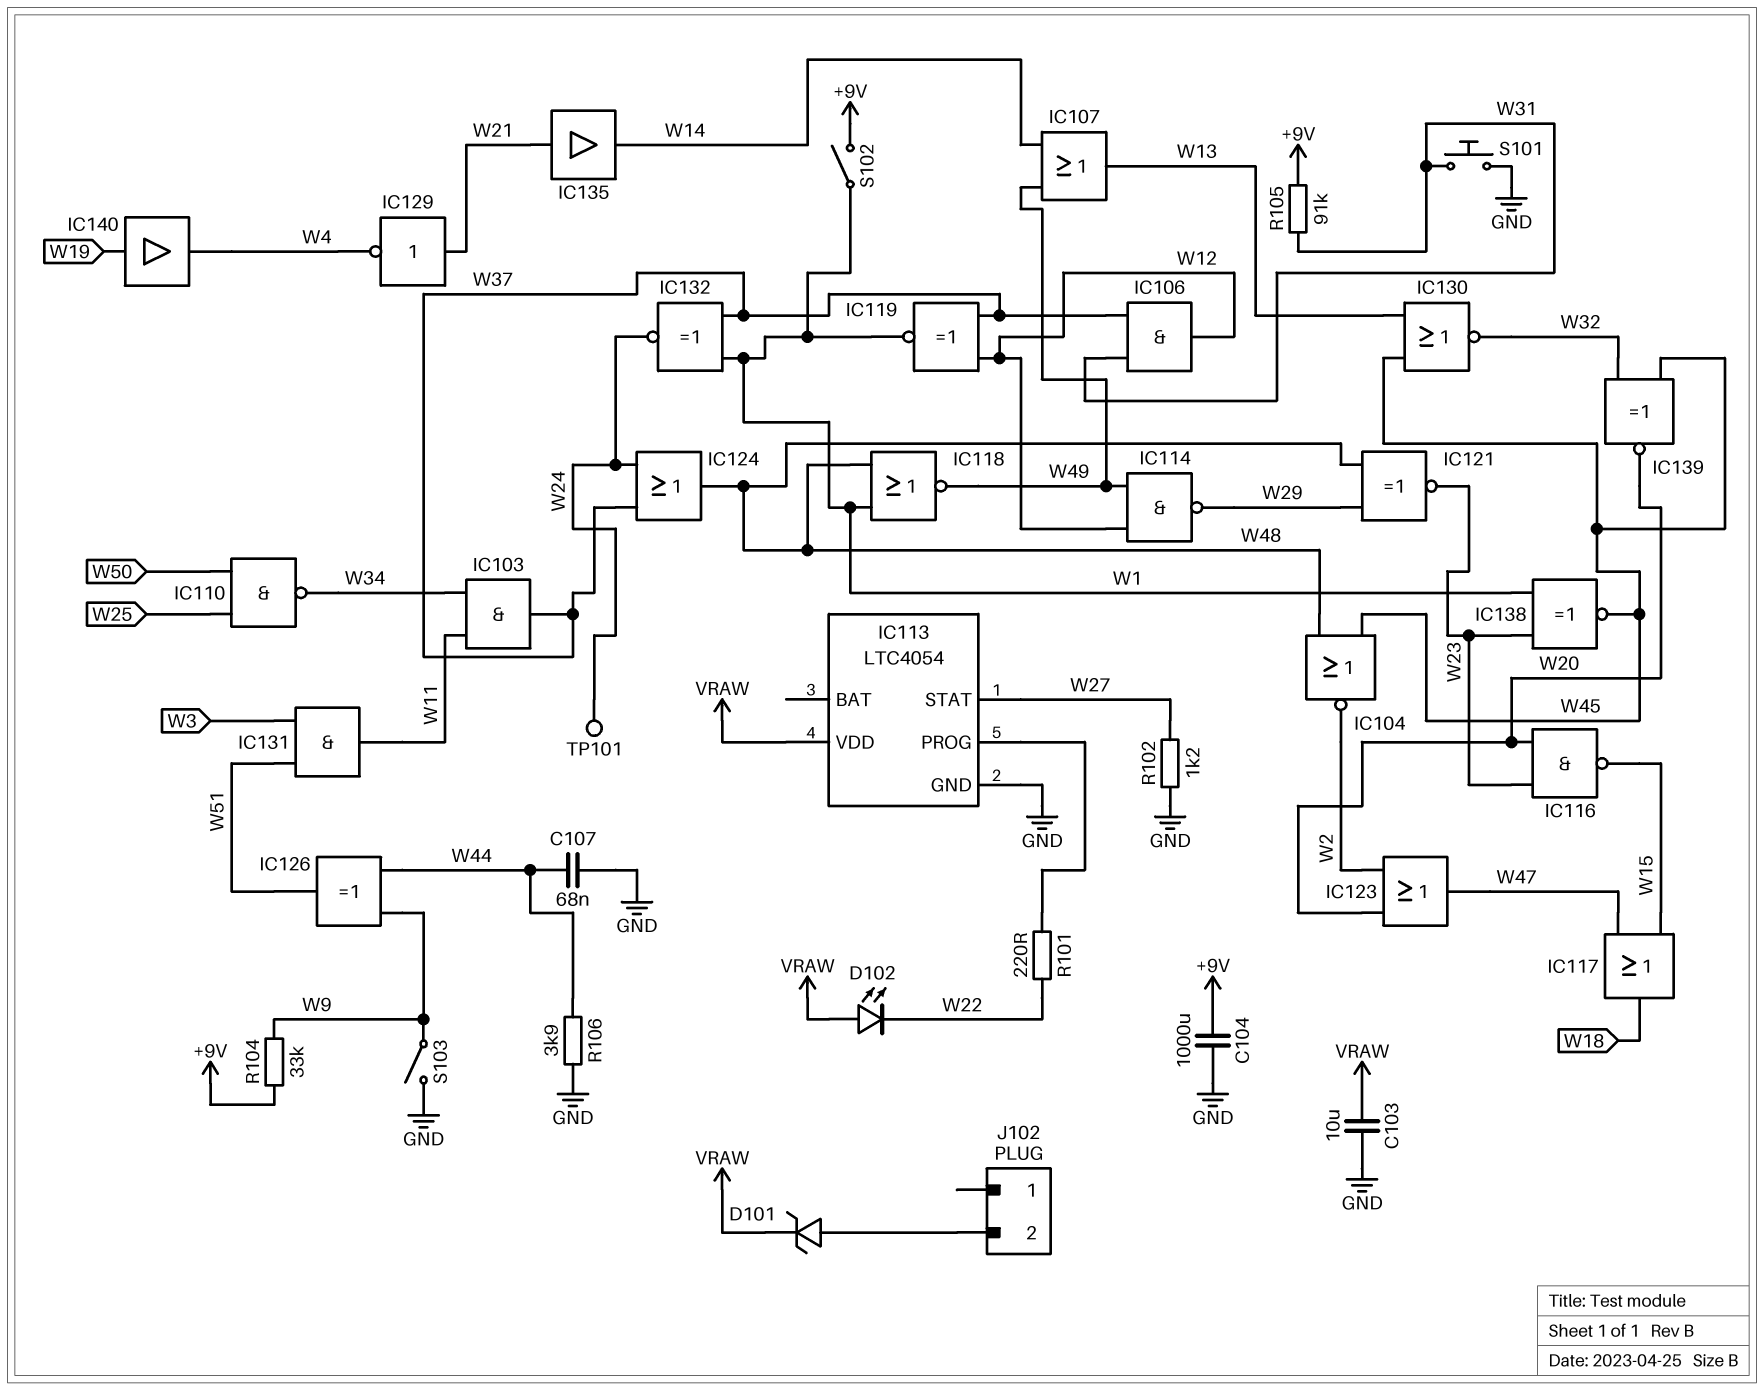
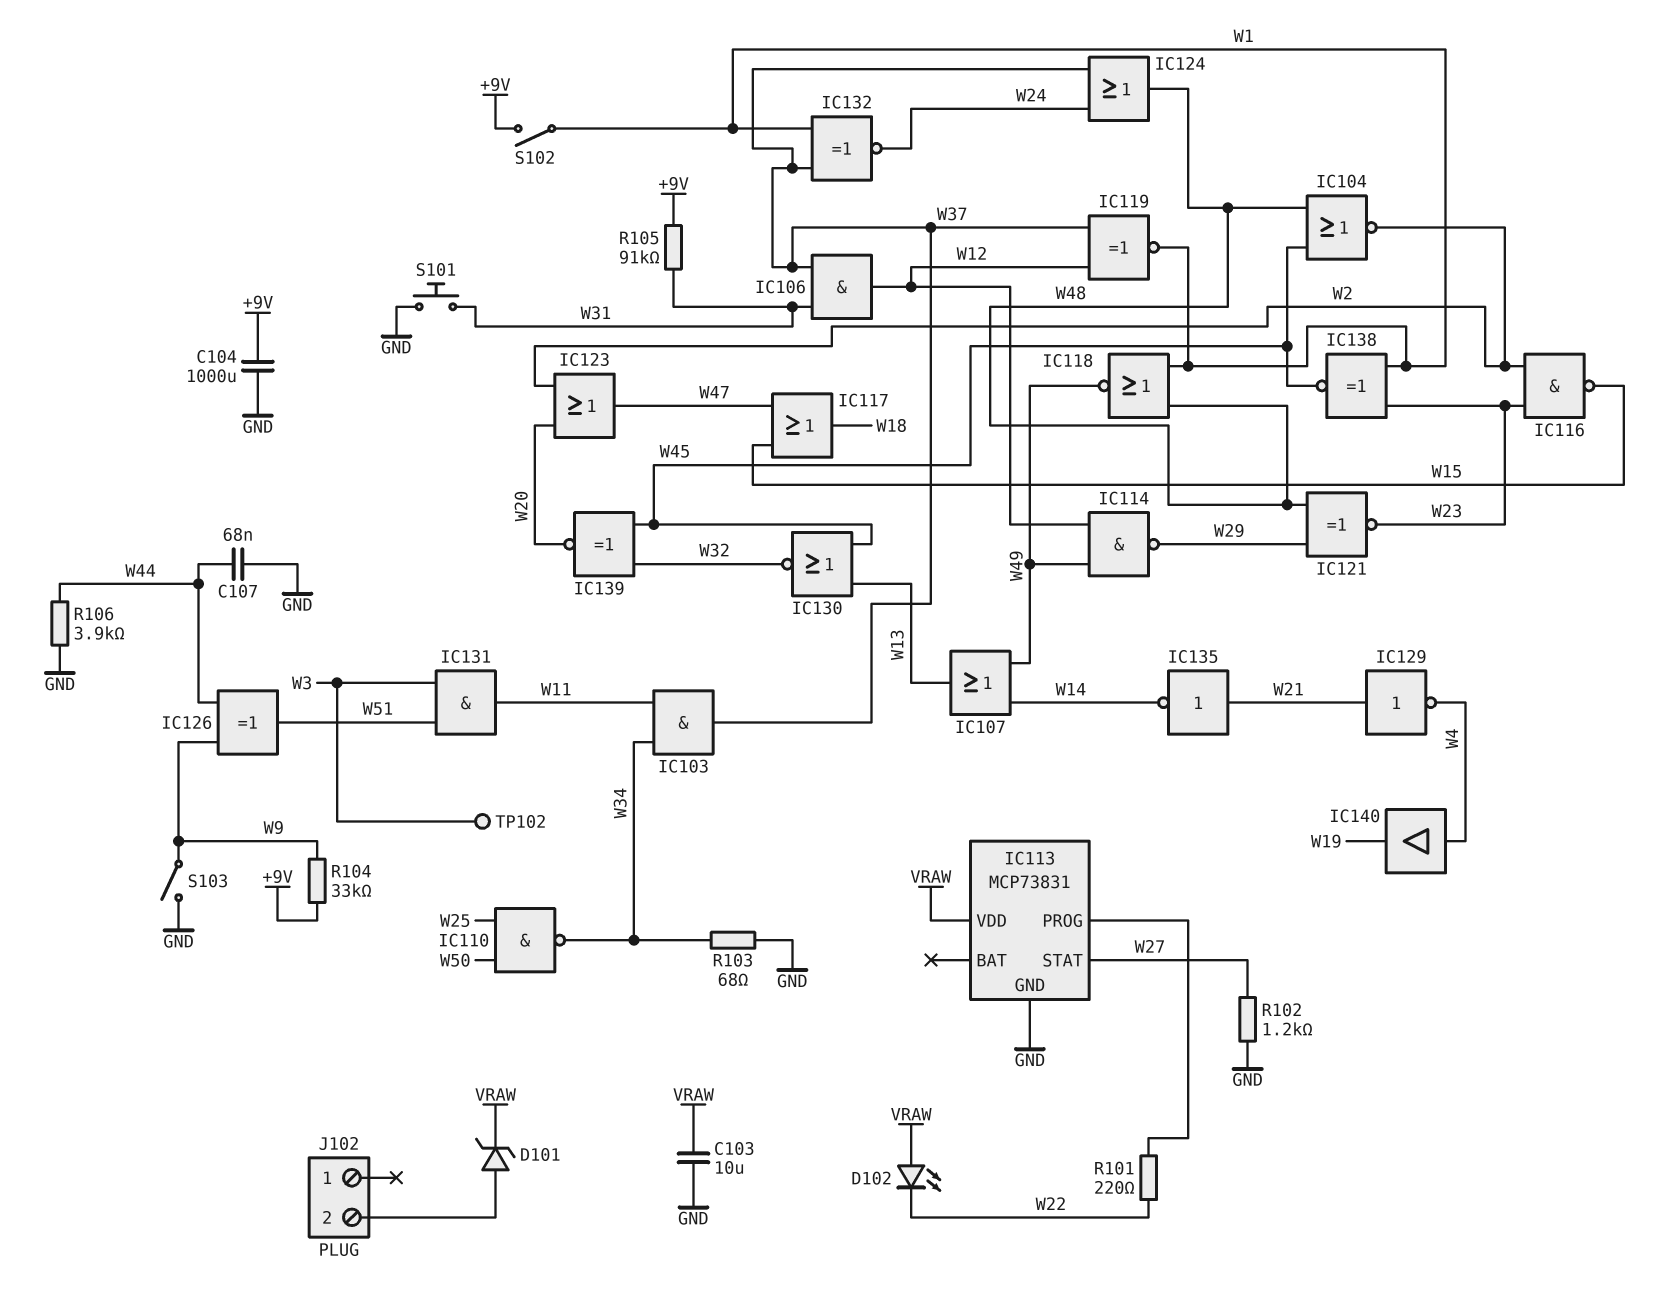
IC113: LTC4054 -> MCP73831
IC116: NAND (in W20, in W23, out W15) -> NAND (in W2, in W23, out W15)
IC135: buffer (in W21, out W14) -> NOT (in W21, out W14)
IC140: buffer (in W19, out W4) -> buffer (in W4, out W19)
R103: none -> 68 (GND, W34)
TP101: test point (W24) -> none
TP102: none -> test point (W3)

